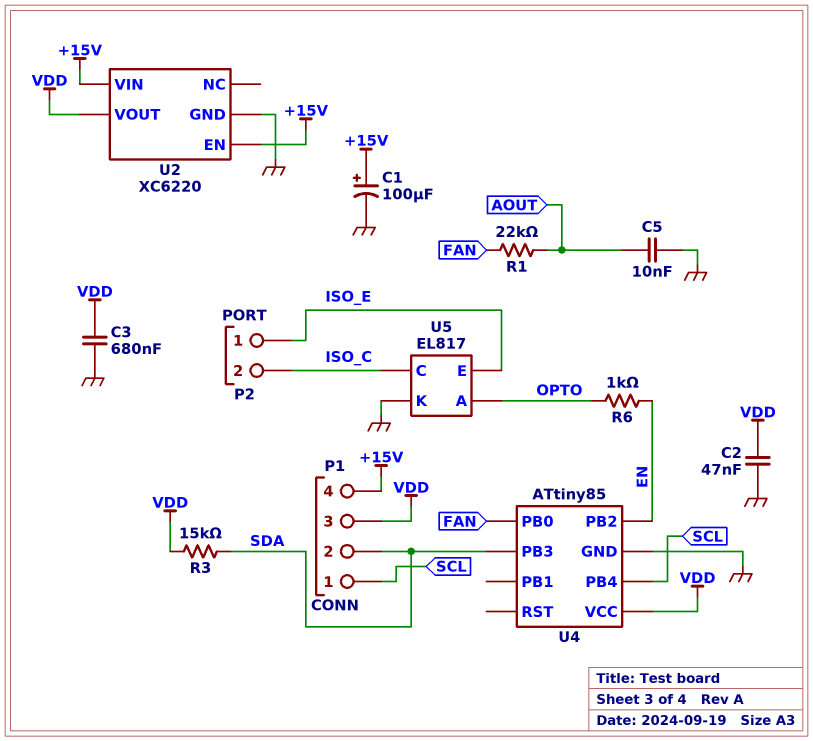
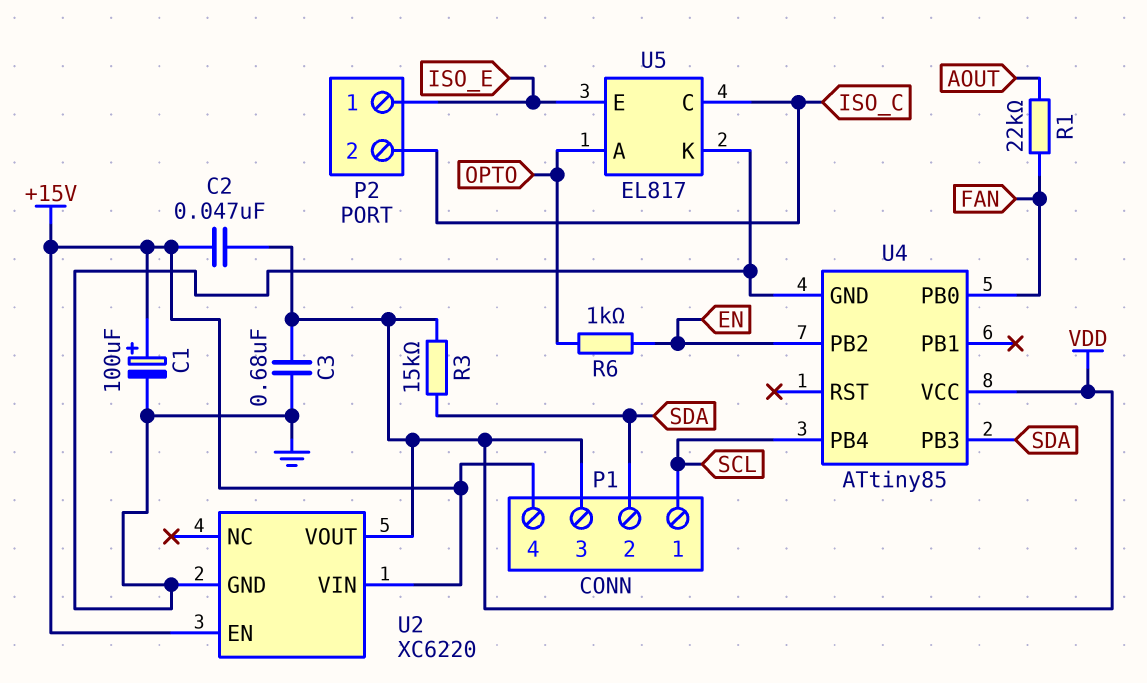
C2: 47nF (GND, VDD) -> 47nF (+15V, VDD)
C5: 10nF (AOUT, GND) -> none

